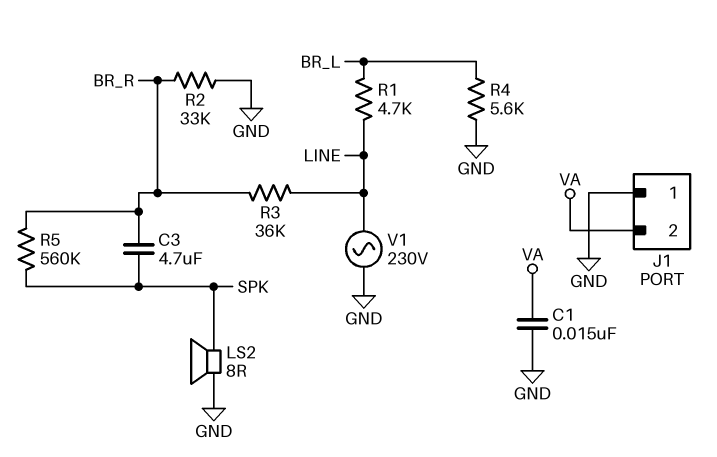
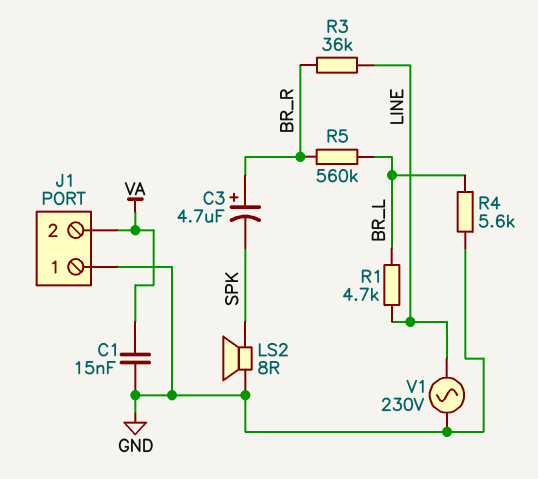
C3: 4.7uF (BR_R, SPK) -> 4.7uF (plus BR_R, minus SPK)
R2: 33k (BR_R, GND) -> none
R5: 560k (BR_R, SPK) -> 560k (BR_L, BR_R)

